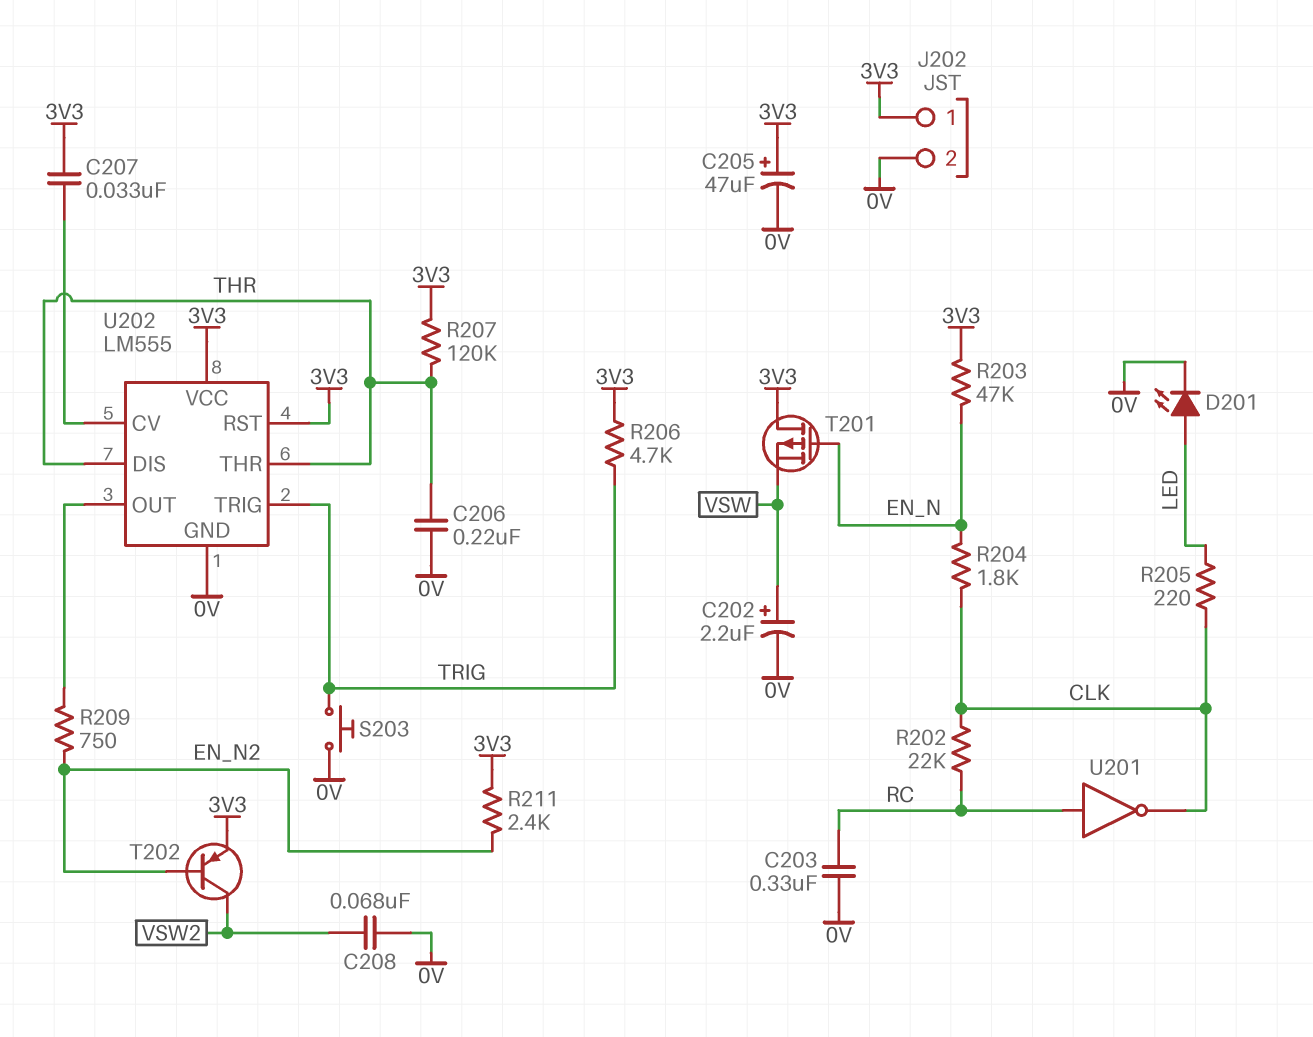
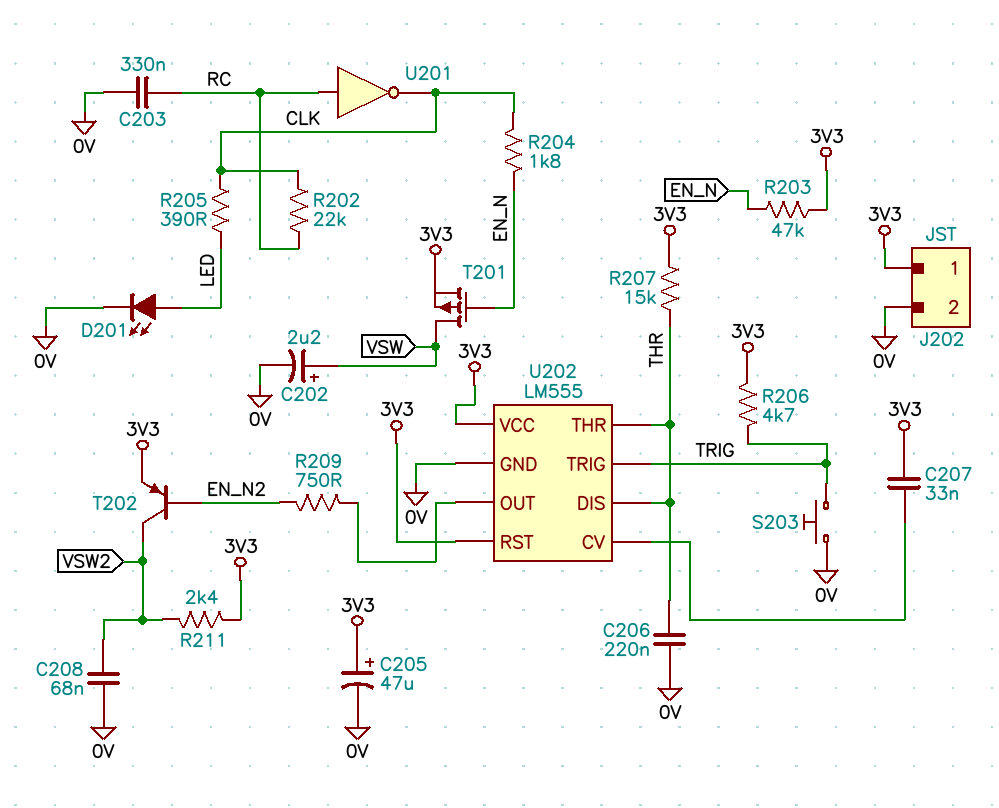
R205: 220 (CLK, LED) -> 390 (CLK, LED)
R207: 120k (3V3, THR) -> 15k (3V3, THR)
R211: 2.4k (3V3, EN_N2) -> 2.4k (3V3, VSW2)
T201: PMOS (G EN_N, D 3V3, S VSW) -> PMOS (G EN_N, D VSW, S 3V3)

